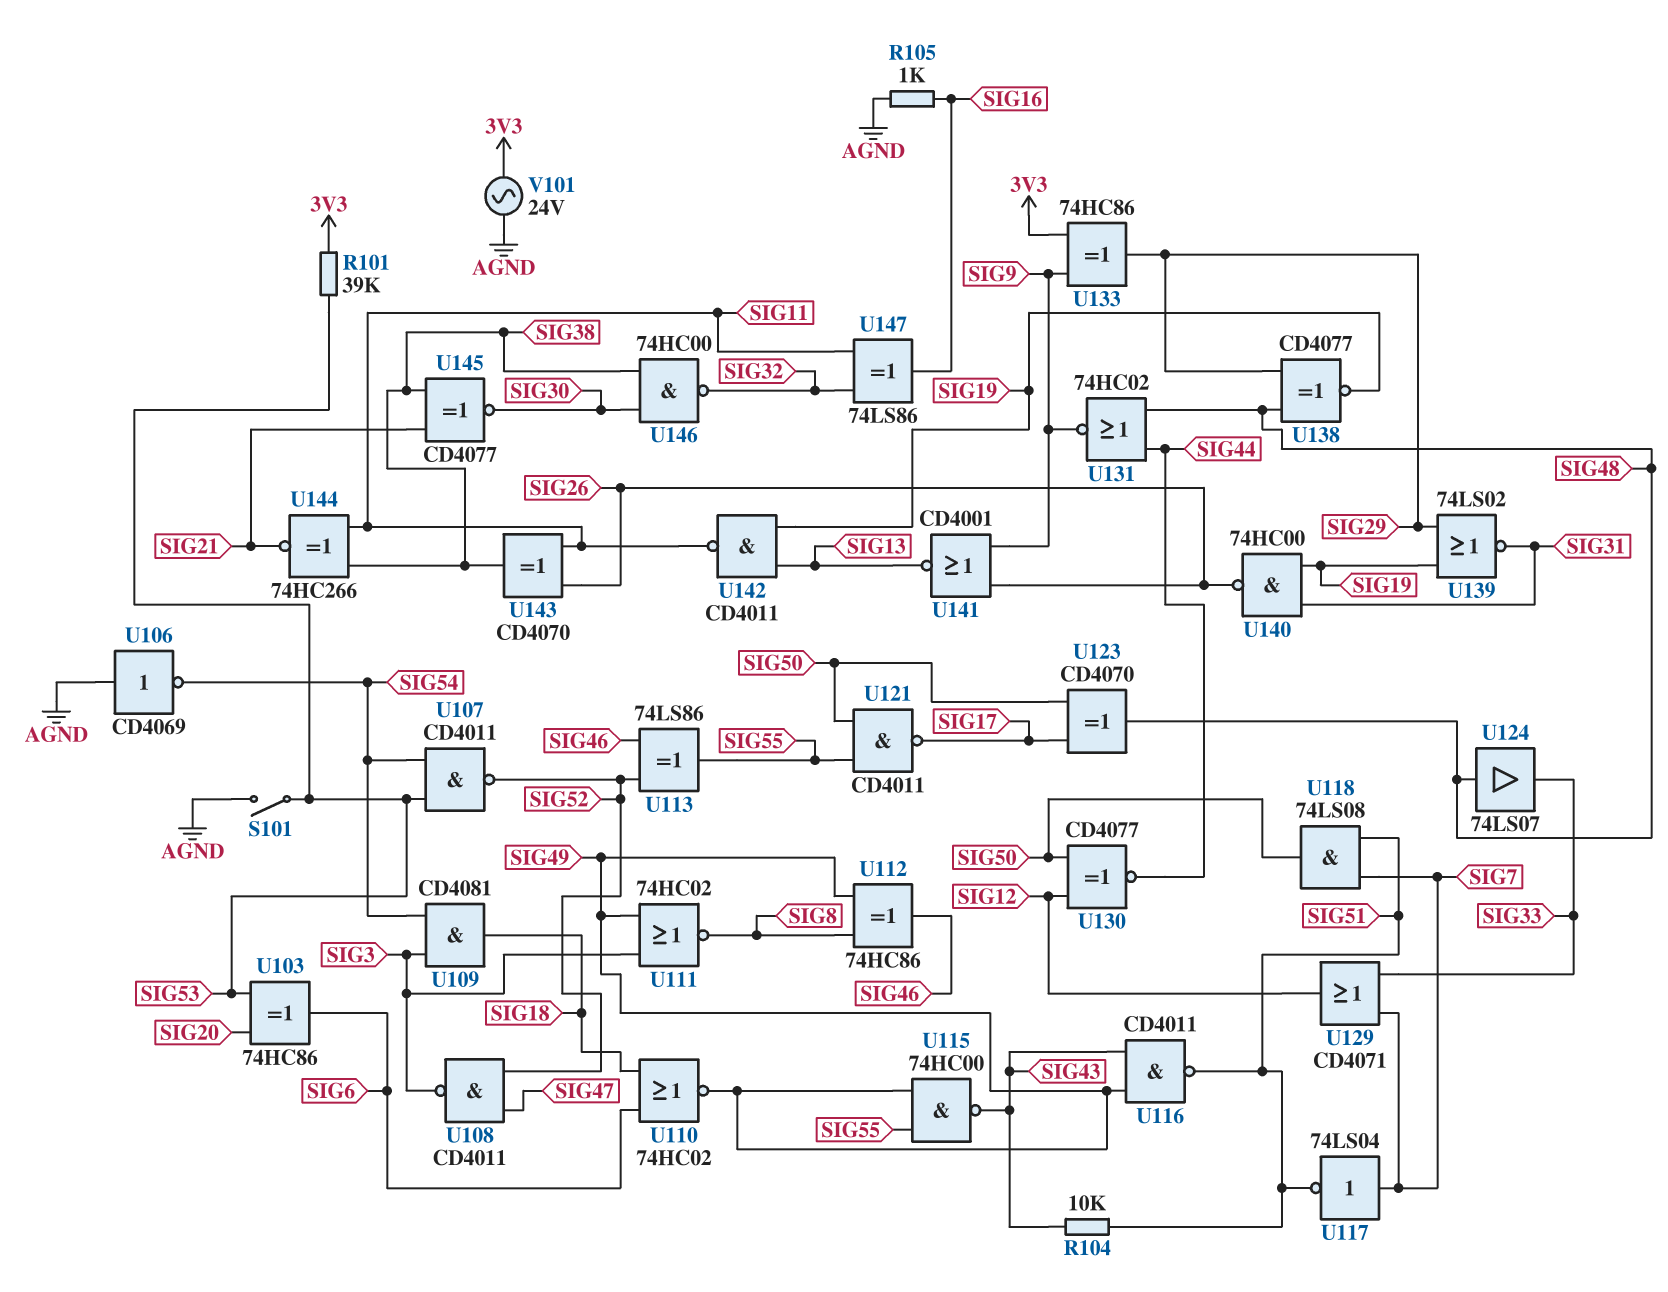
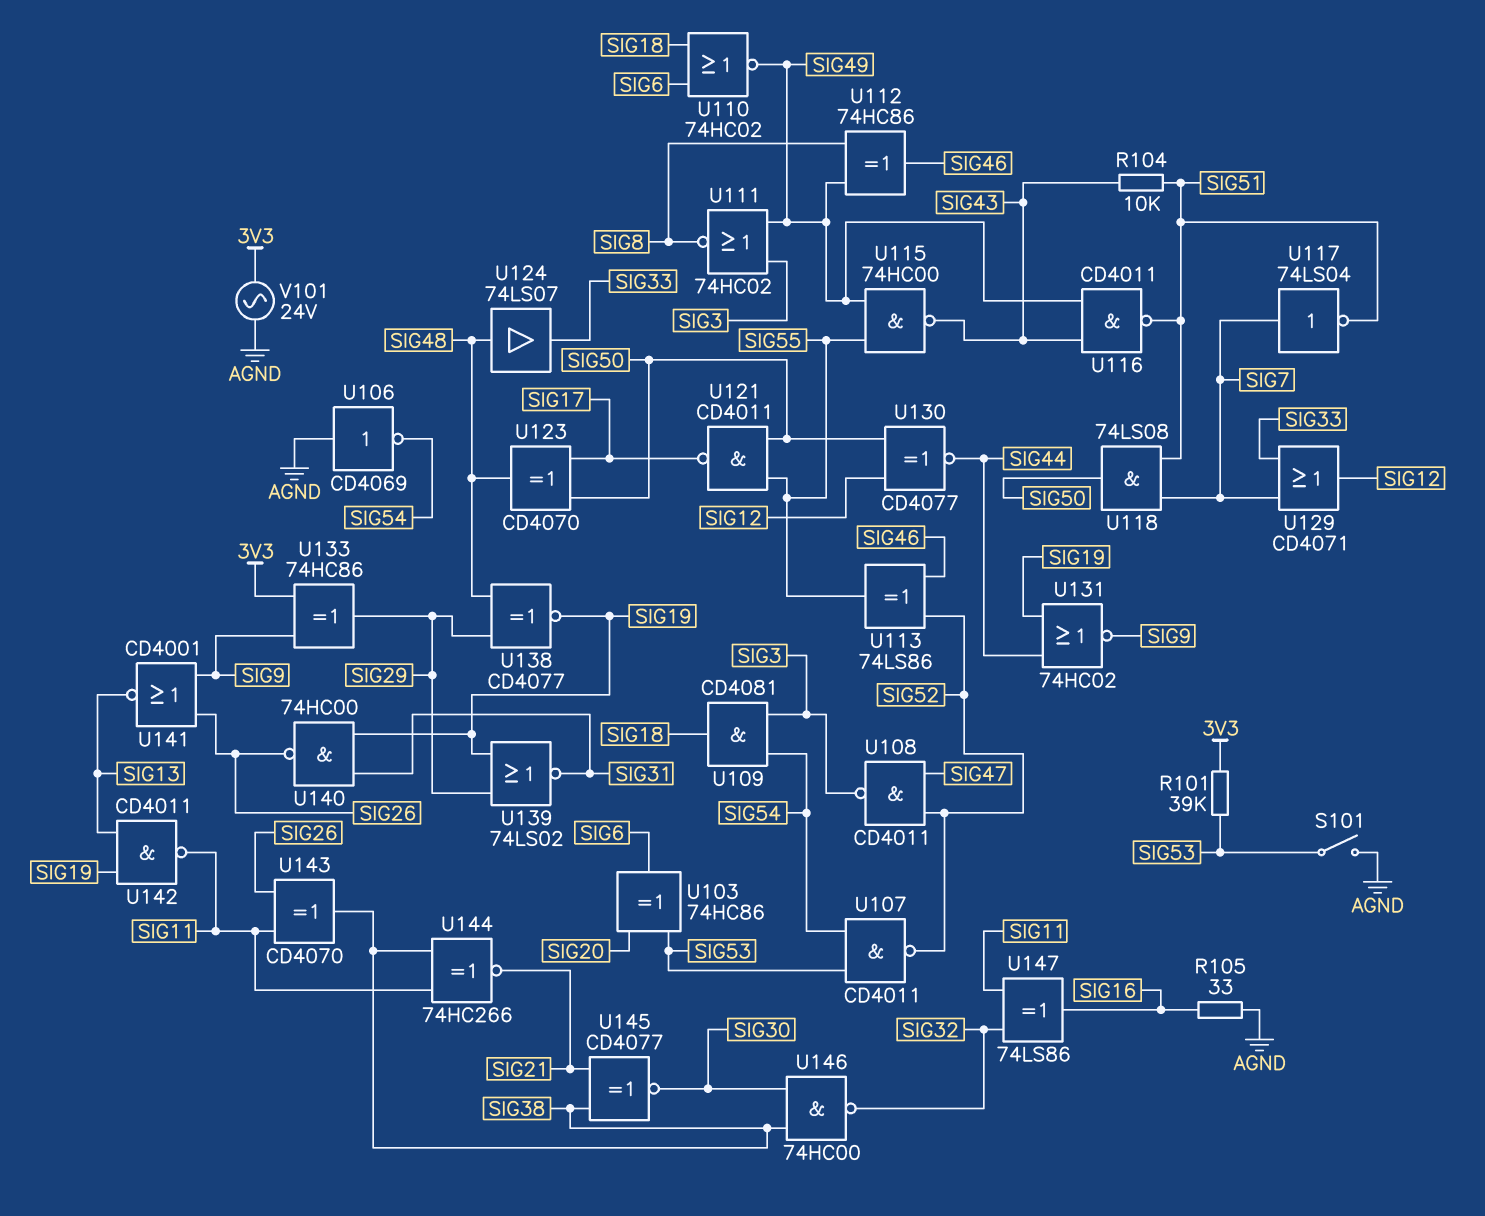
R105: 1k (AGND, SIG16) -> 33 (AGND, SIG16)
U131: NOR 74HC02 (in SIG44, in SIG48, out SIG9) -> NOR 74HC02 (in SIG19, in SIG44, out SIG9)

